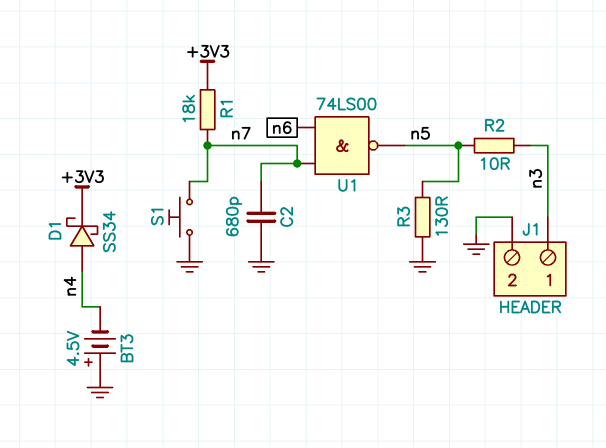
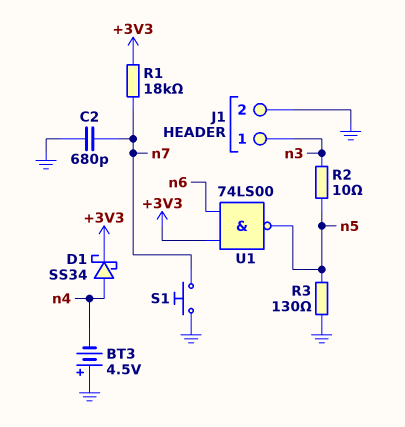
U1: NAND 74LS00 (in n6, in n7, out n5) -> NAND 74LS00 (in +3V3, in n6, out n5)

